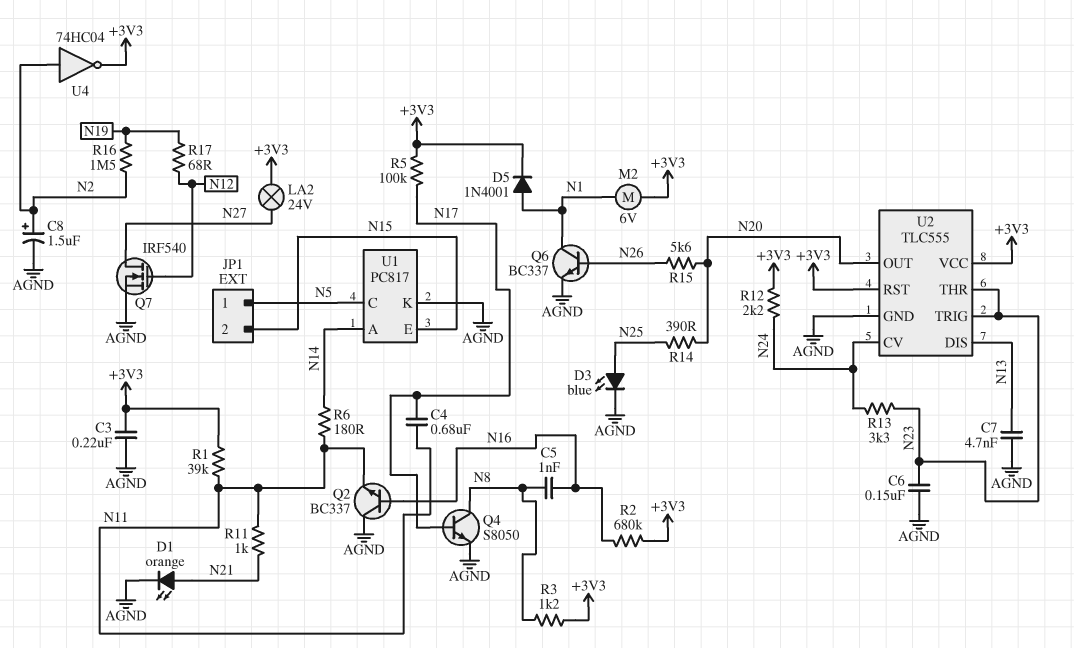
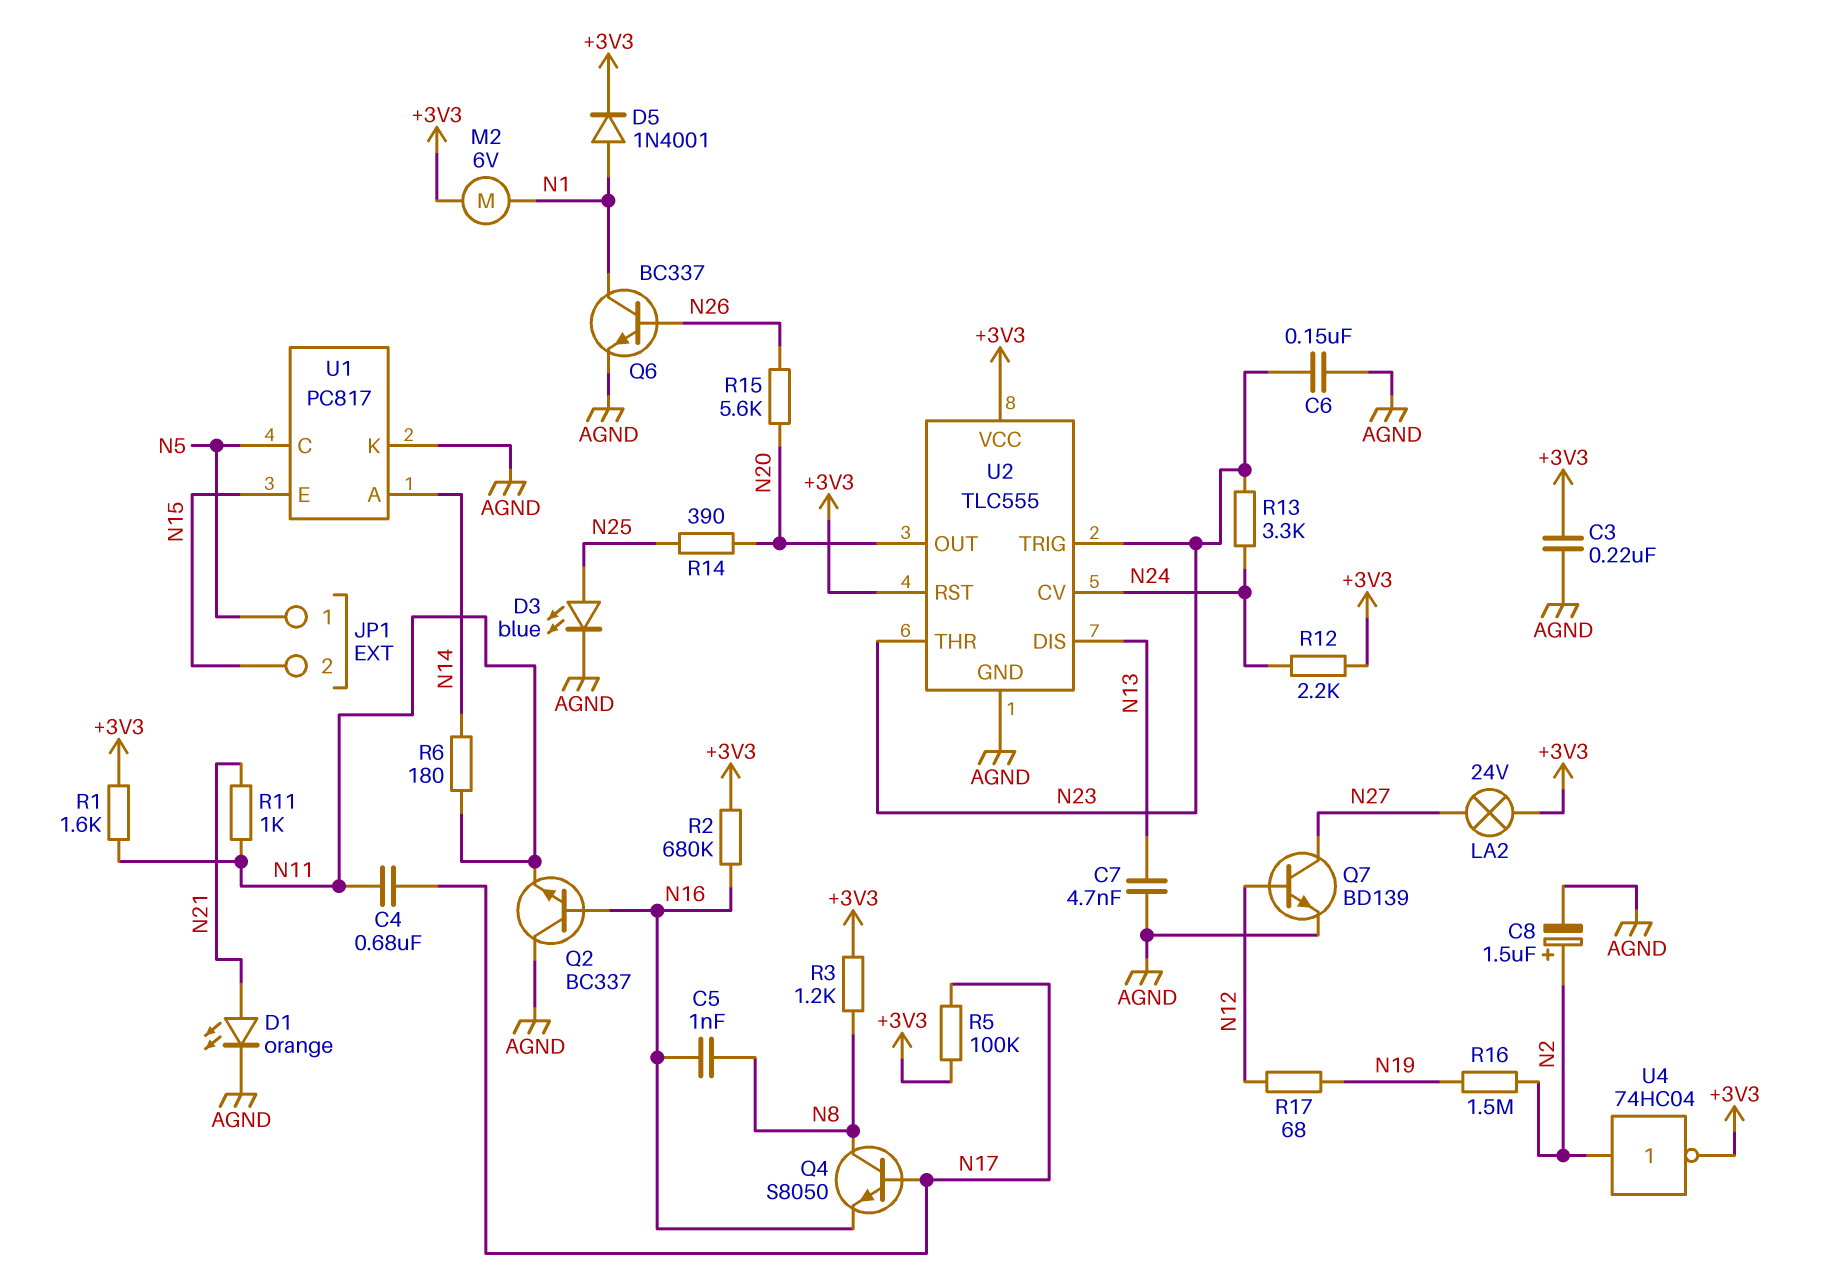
Q4: NPN S8050 (B N17, C N8, E AGND) -> NPN S8050 (B N17, C N8, E N16)
Q7: NMOS IRF540 (G N12, D N27, S AGND) -> NPN BD139 (B N12, C N27, E AGND)
R1: 39k (+3V3, N11) -> 1.6k (+3V3, N11)

